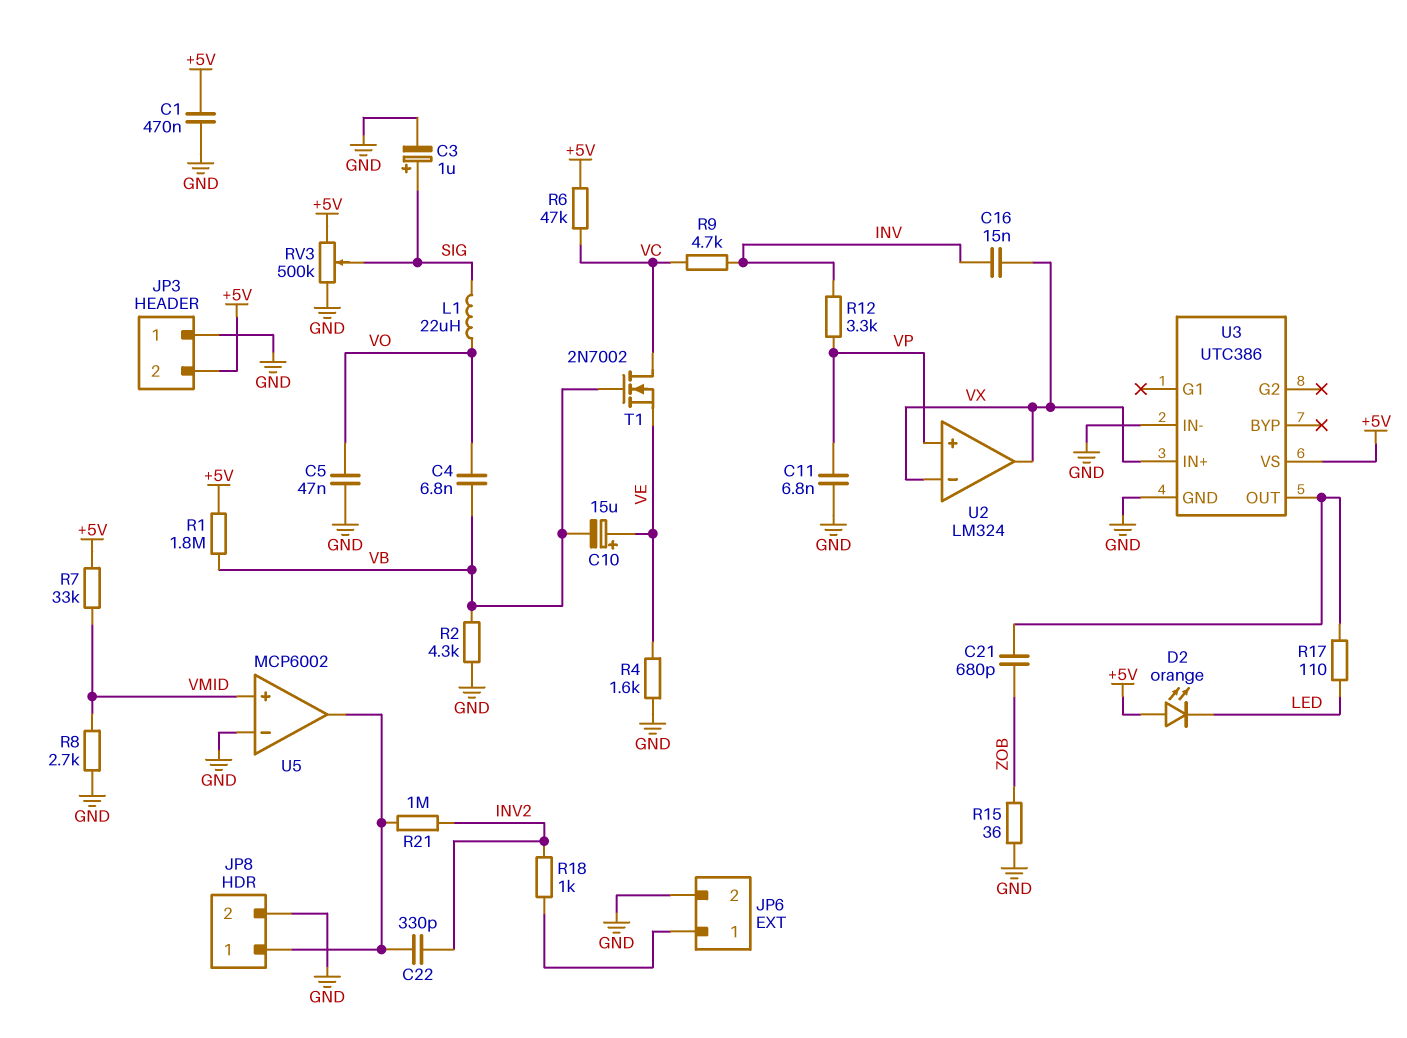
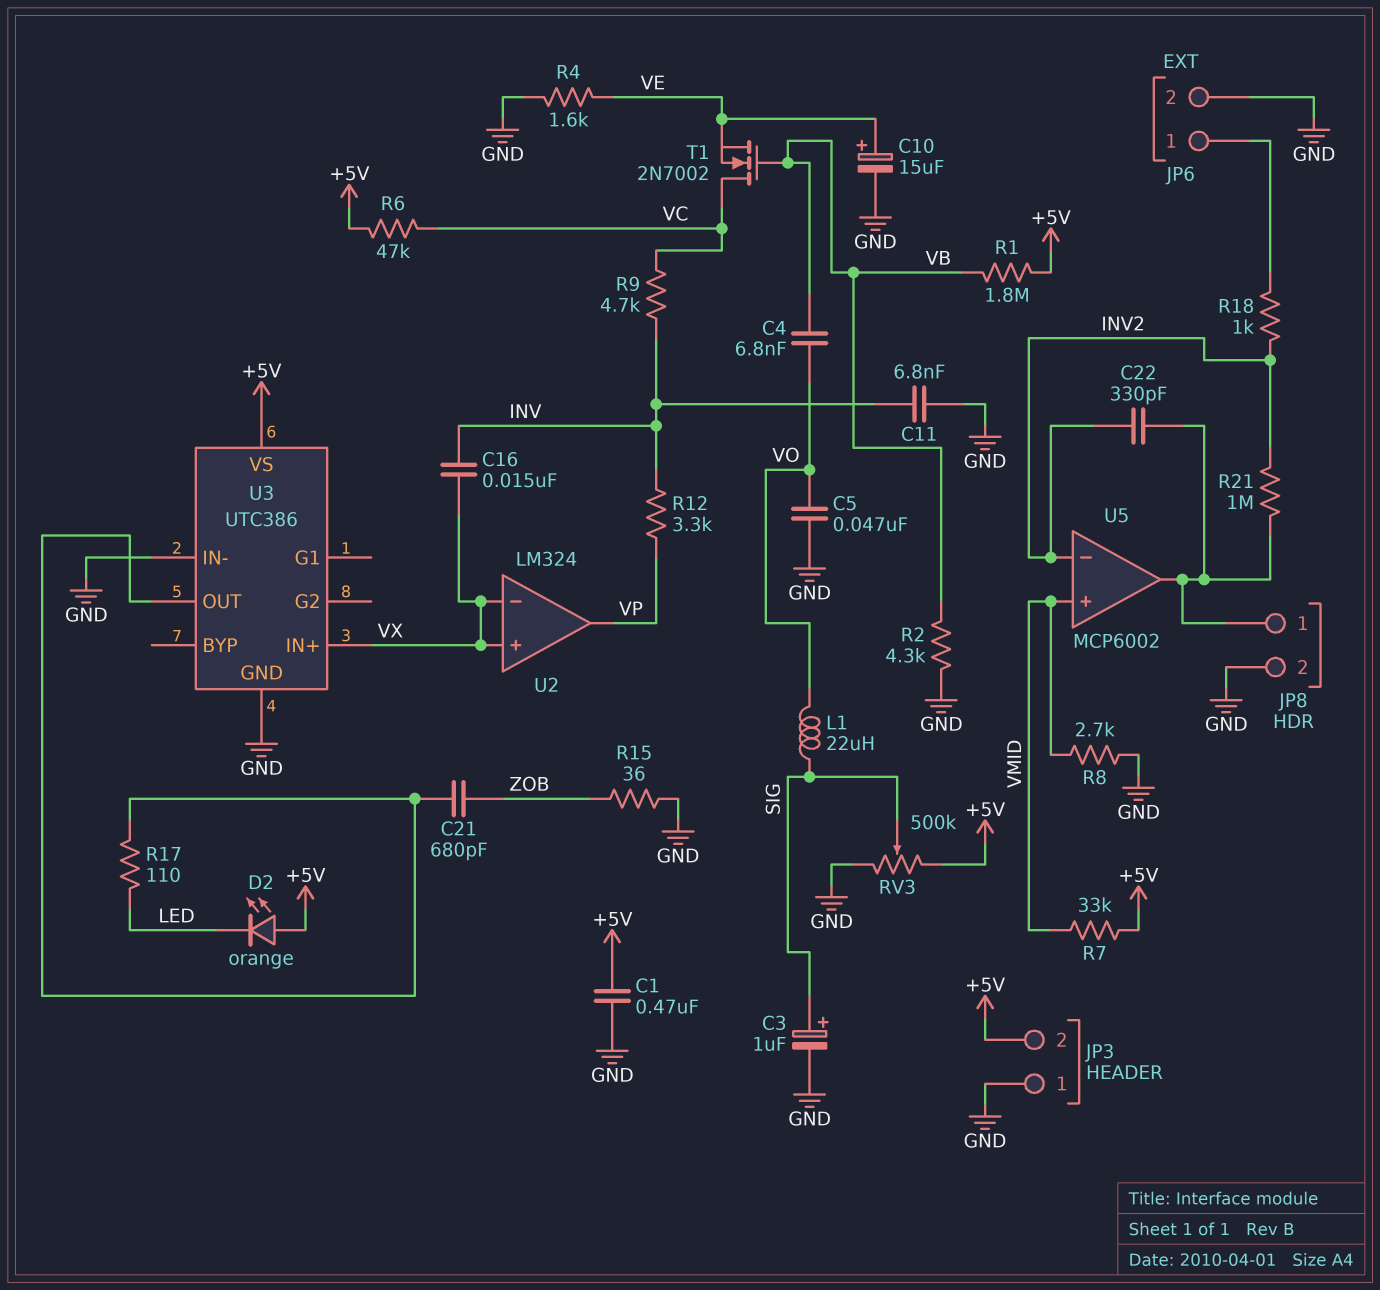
C10: 15uF (plus VE, minus VB) -> 15uF (plus VE, minus GND)
C11: 6.8nF (GND, VP) -> 6.8nF (GND, INV)
U2 pin in+: VP -> VX
U2 pin out: VX -> VP
U5 pin in-: GND -> INV2

